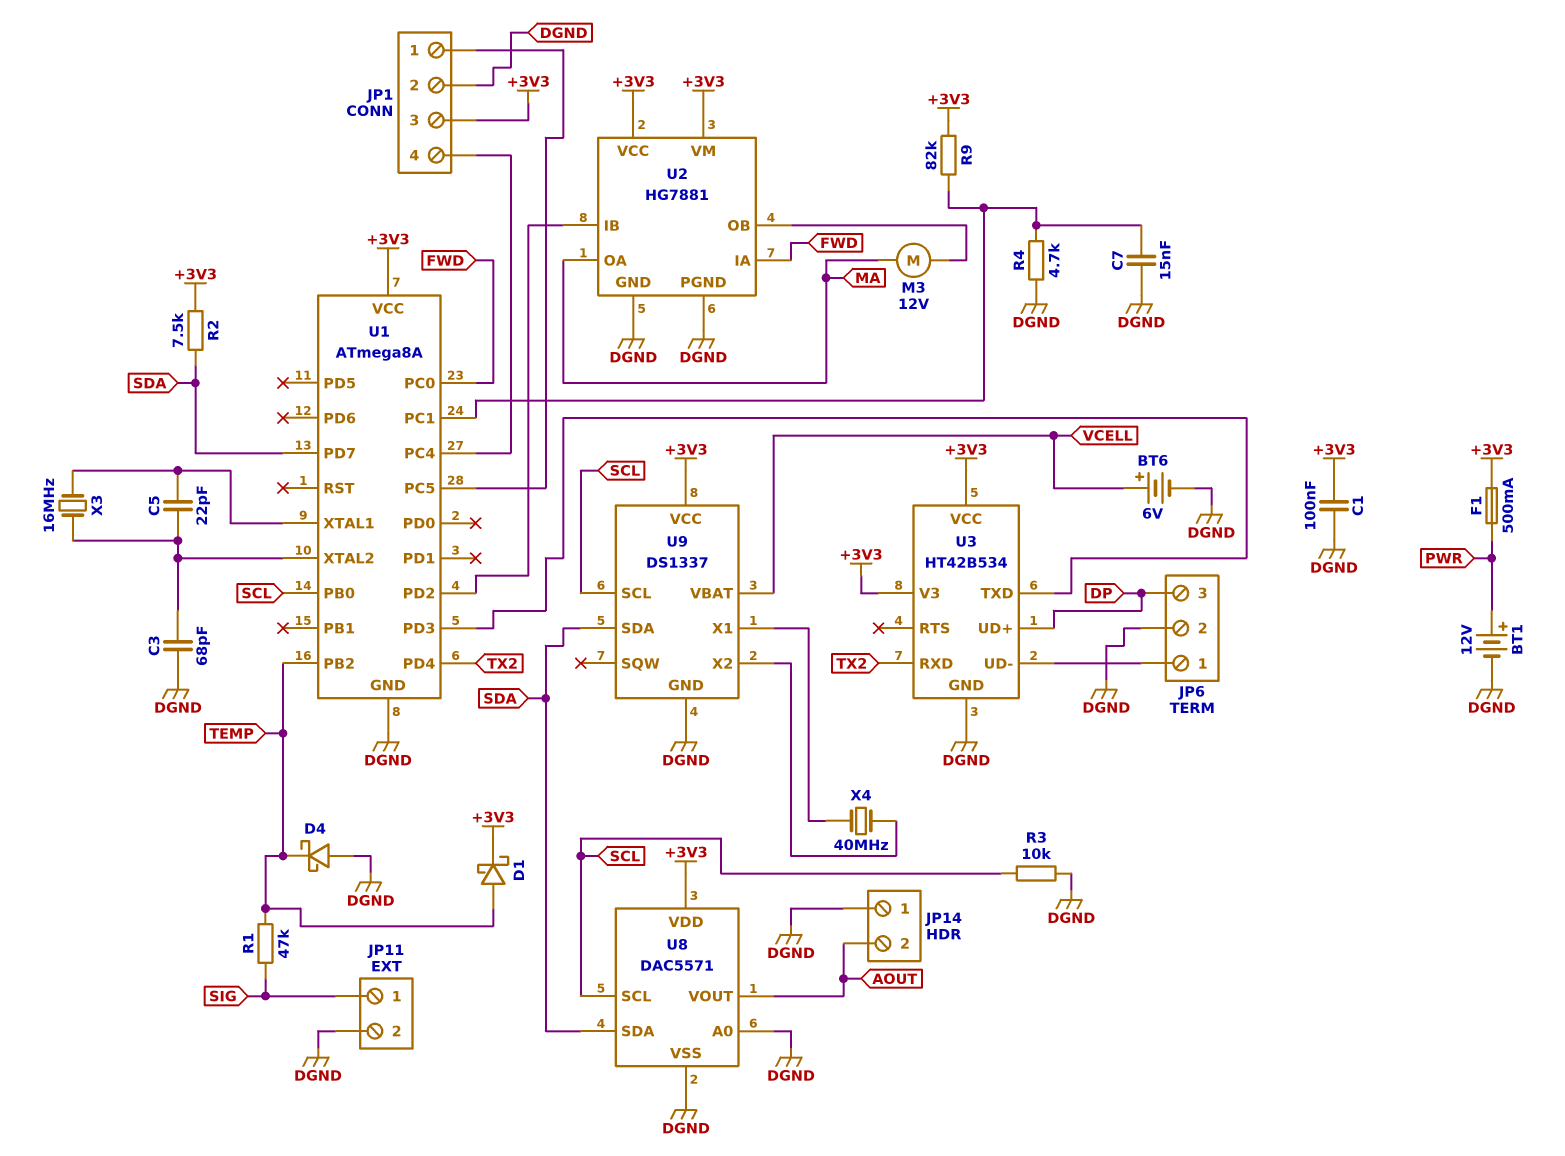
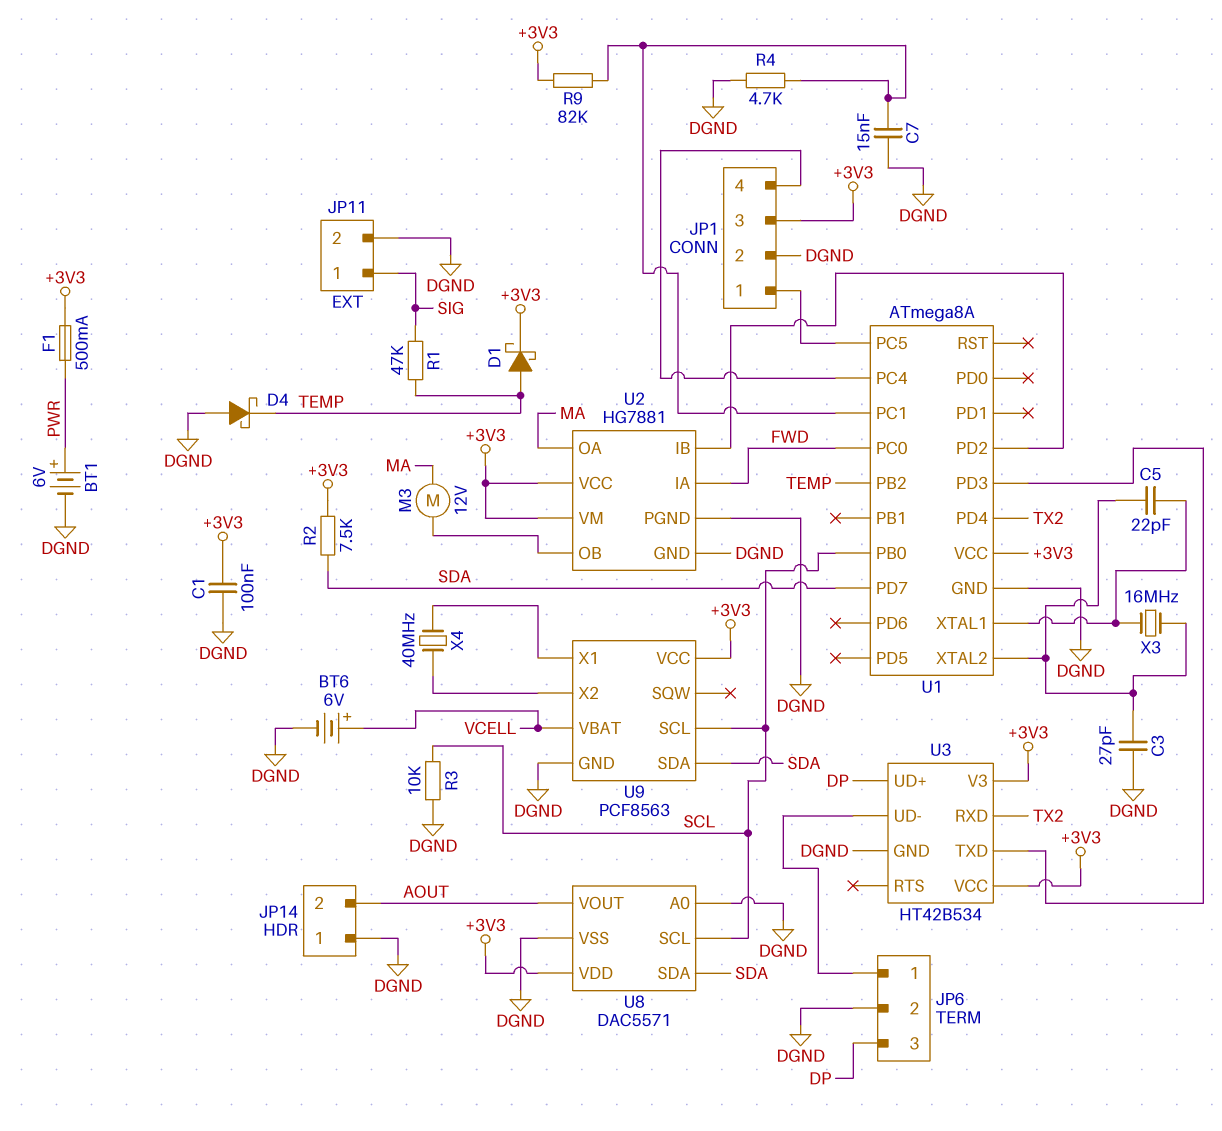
BT1: 12V (plus PWR, minus DGND) -> 6V (plus PWR, minus DGND)
C3: 68pF (DGND, U1/XTAL2) -> 27pF (DGND, U1/XTAL2)
U9: DS1337 -> PCF8563

